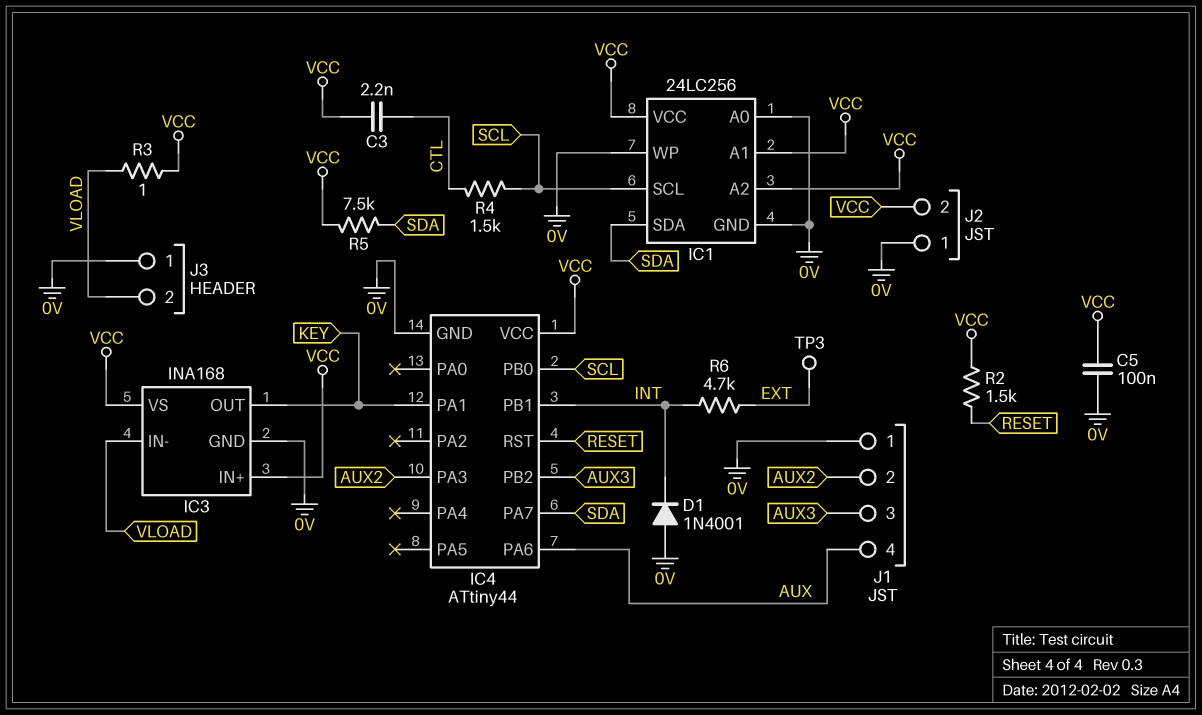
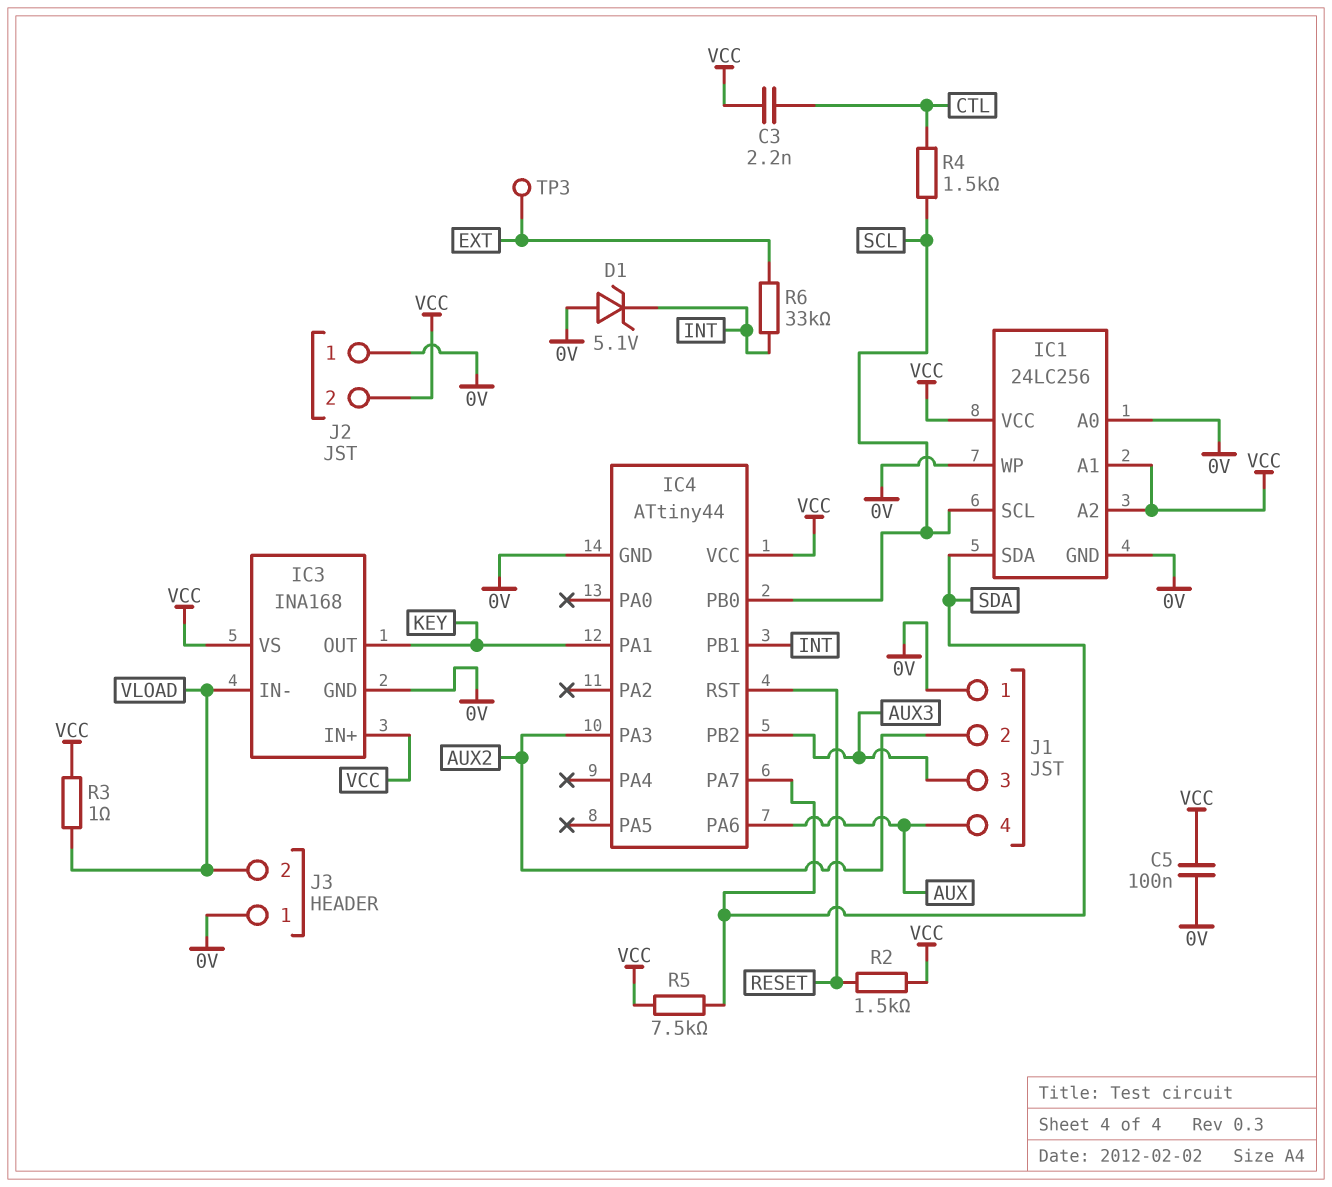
D1: diode 1N4001 (A 0V, K INT) -> zener 5.1V (A 0V, K INT)
R6: 4.7k (EXT, INT) -> 33k (EXT, INT)

